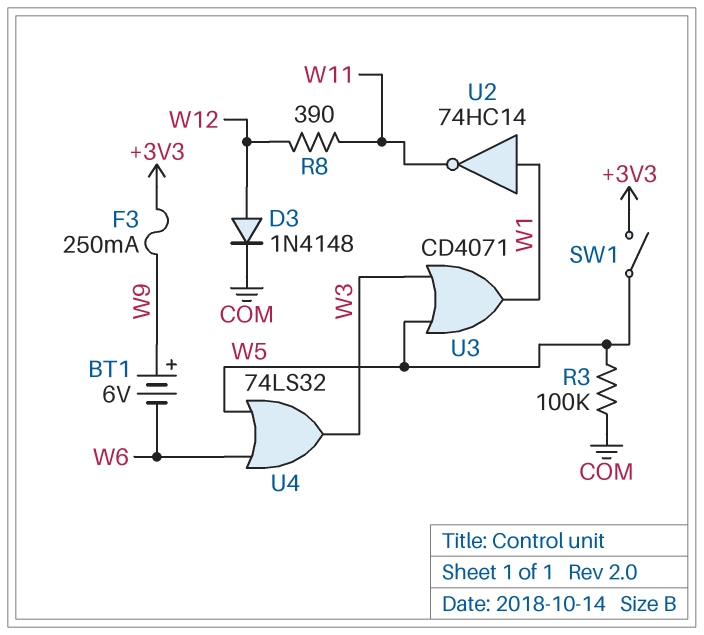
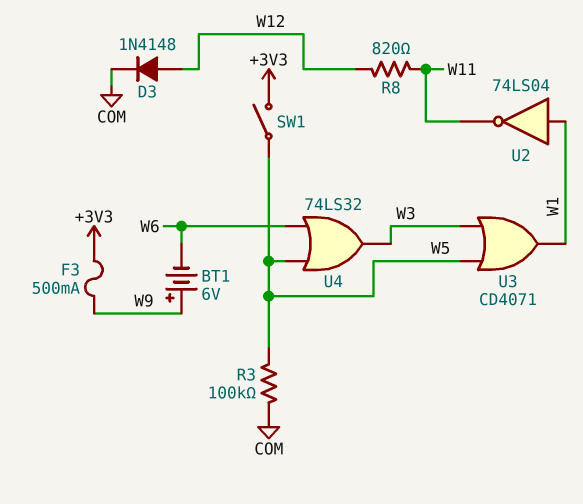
F3: 250mA (+3V3, W9) -> 500mA (+3V3, W9)
R8: 390 (W11, W12) -> 820 (W11, W12)
U2: NOT 74HC14 (in W1, out W11) -> NOT 74LS04 (in W1, out W11)

